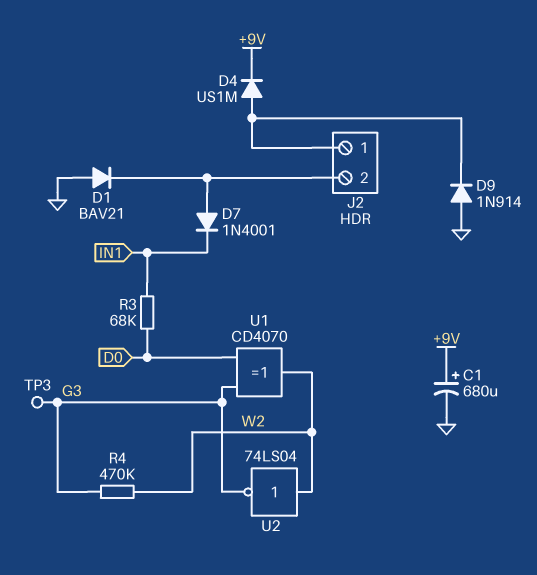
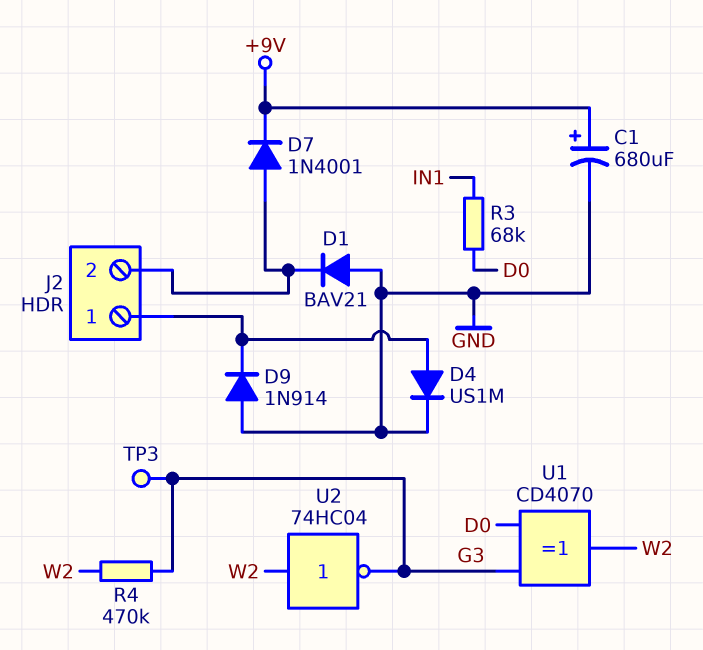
D4: diode US1M (A J2/1, K +9V) -> diode US1M (A J2/1, K GND)
D7: diode 1N4001 (A J2/2, K IN1) -> diode 1N4001 (A J2/2, K +9V)
U2: NOT 74LS04 (in W2, out G3) -> NOT 74HC04 (in W2, out G3)

